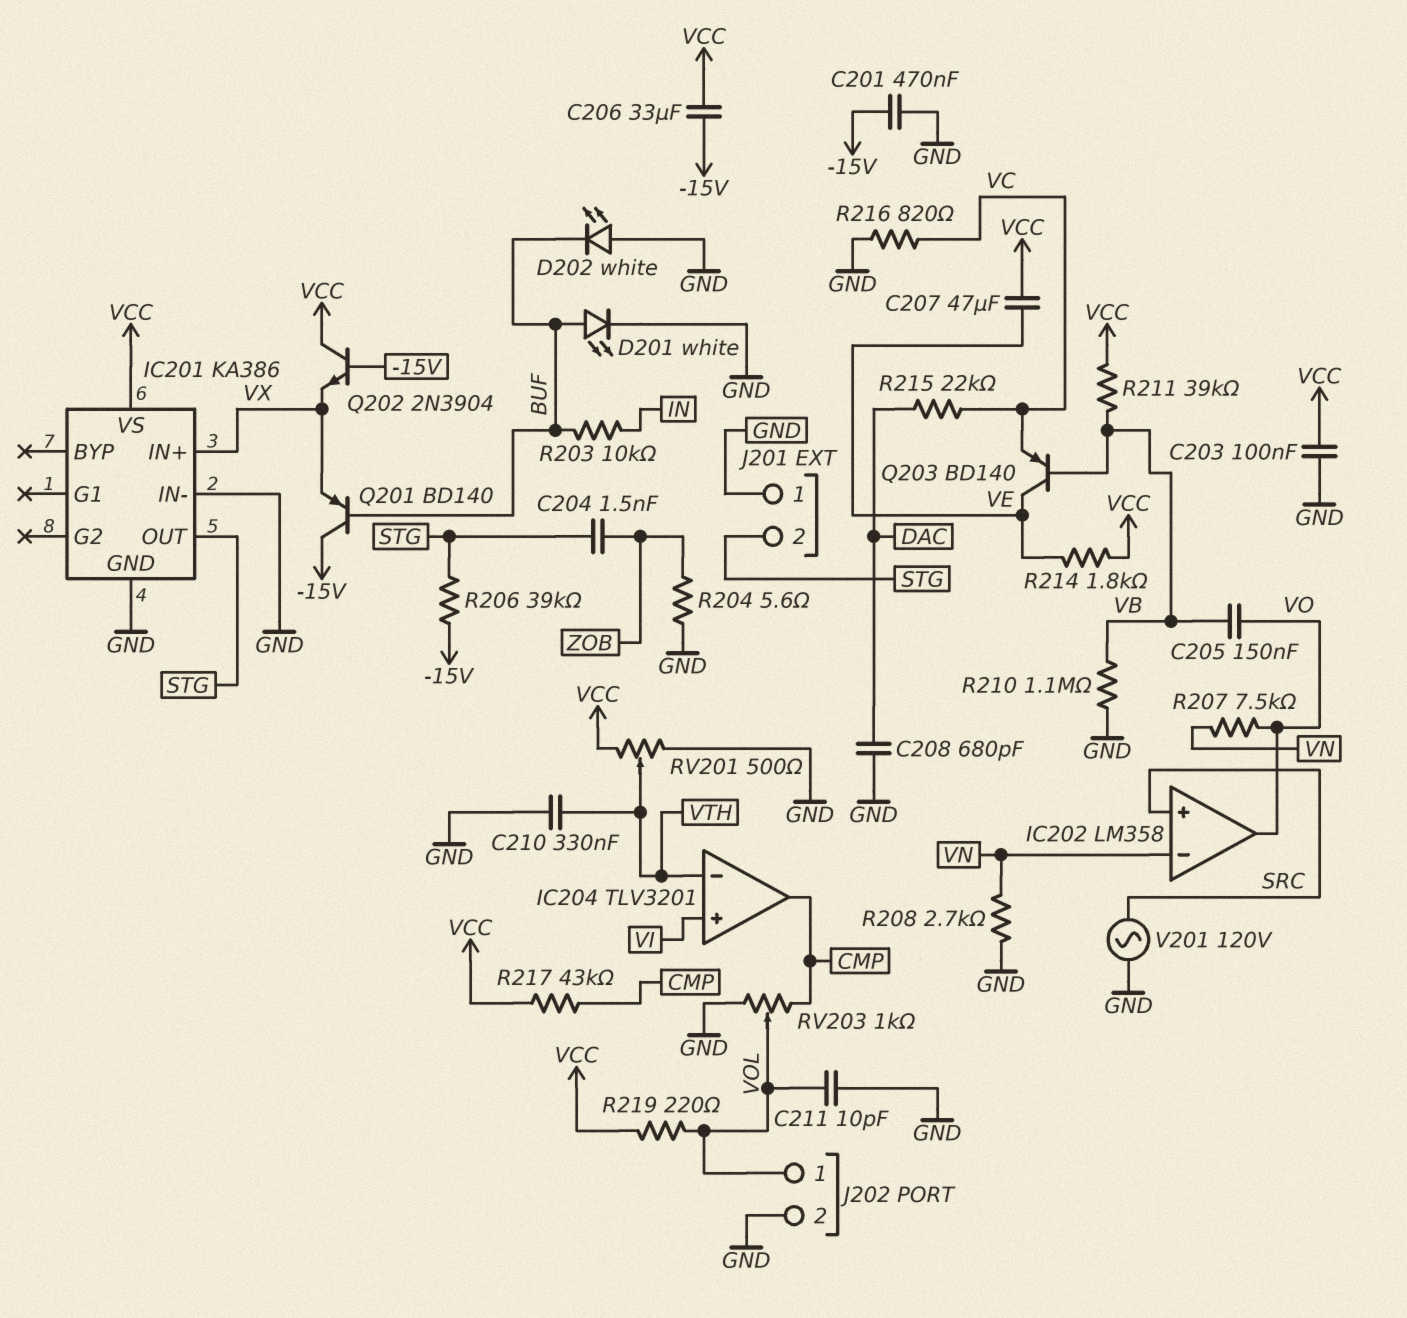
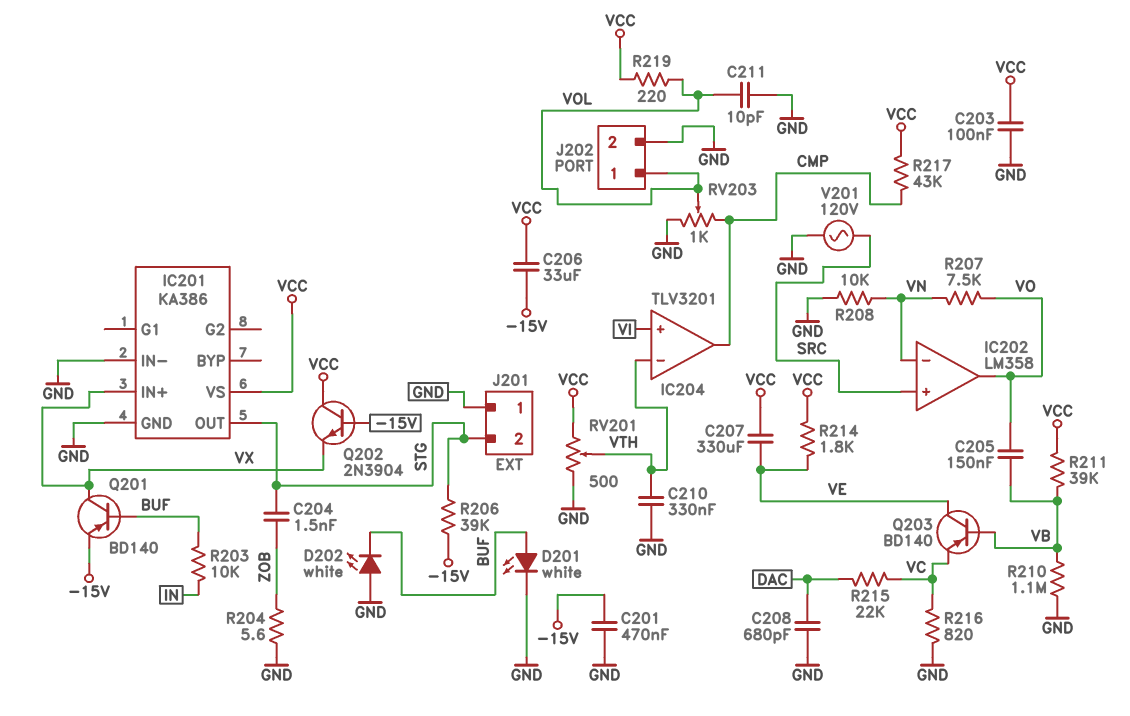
C207: 47uF (VCC, VE) -> 330uF (VCC, VE)
Q201: PNP BD140 (B BUF, C -15V, E VX) -> PNP BD140 (B BUF, C VX, E -15V)
R208: 2.7k (GND, VN) -> 10k (GND, VN)

